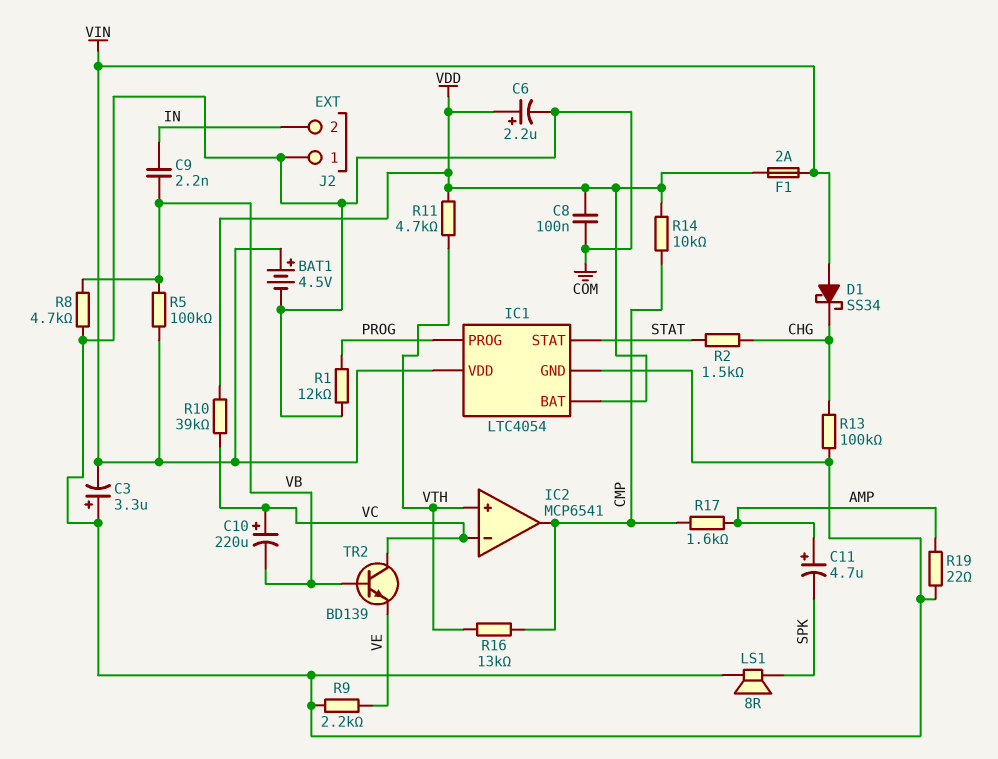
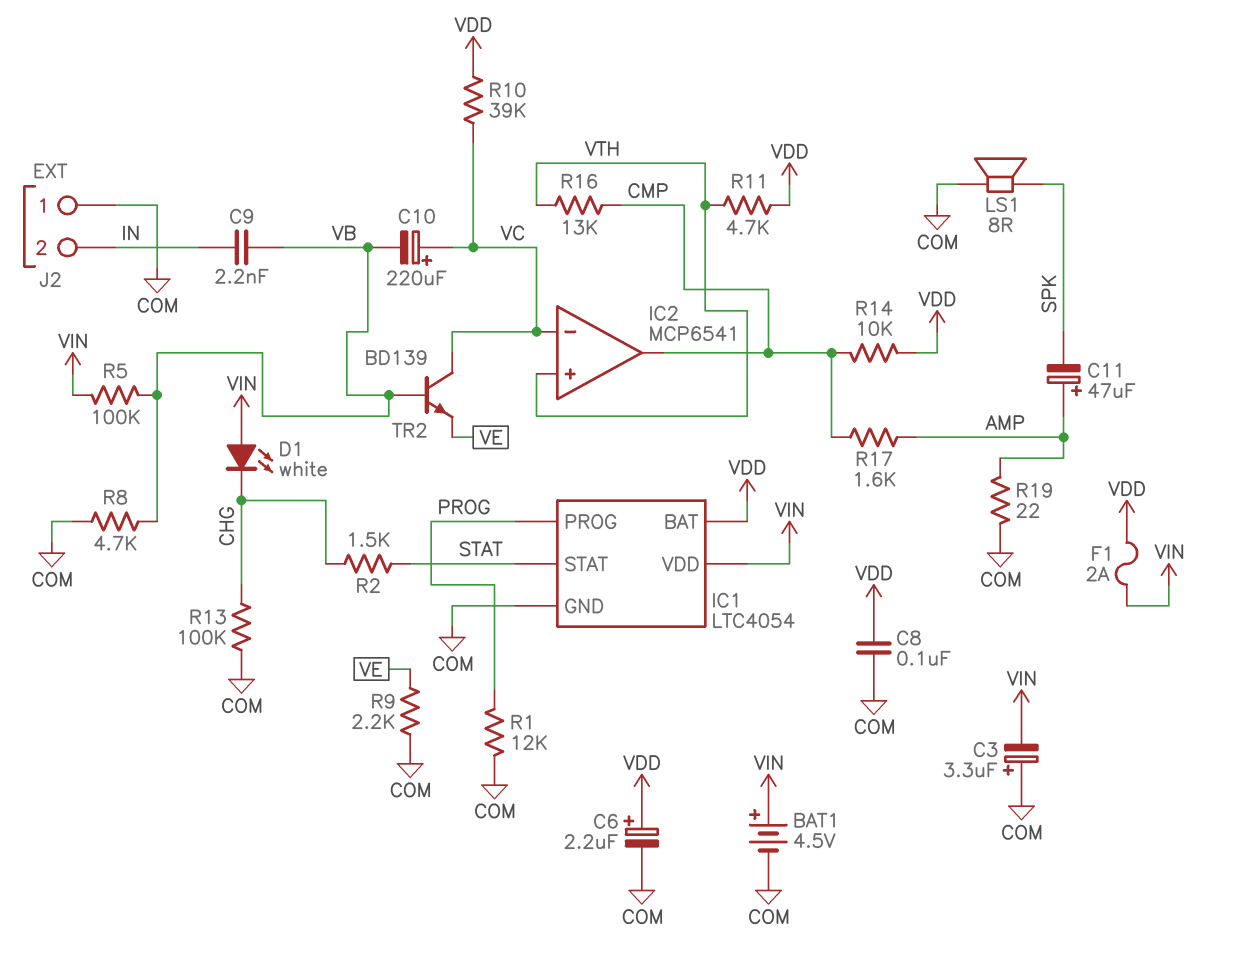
C11: 4.7uF (plus AMP, minus SPK) -> 47uF (plus AMP, minus SPK)
D1: schottky SS34 (A VIN, K CHG) -> LED white (A VIN, K CHG)

